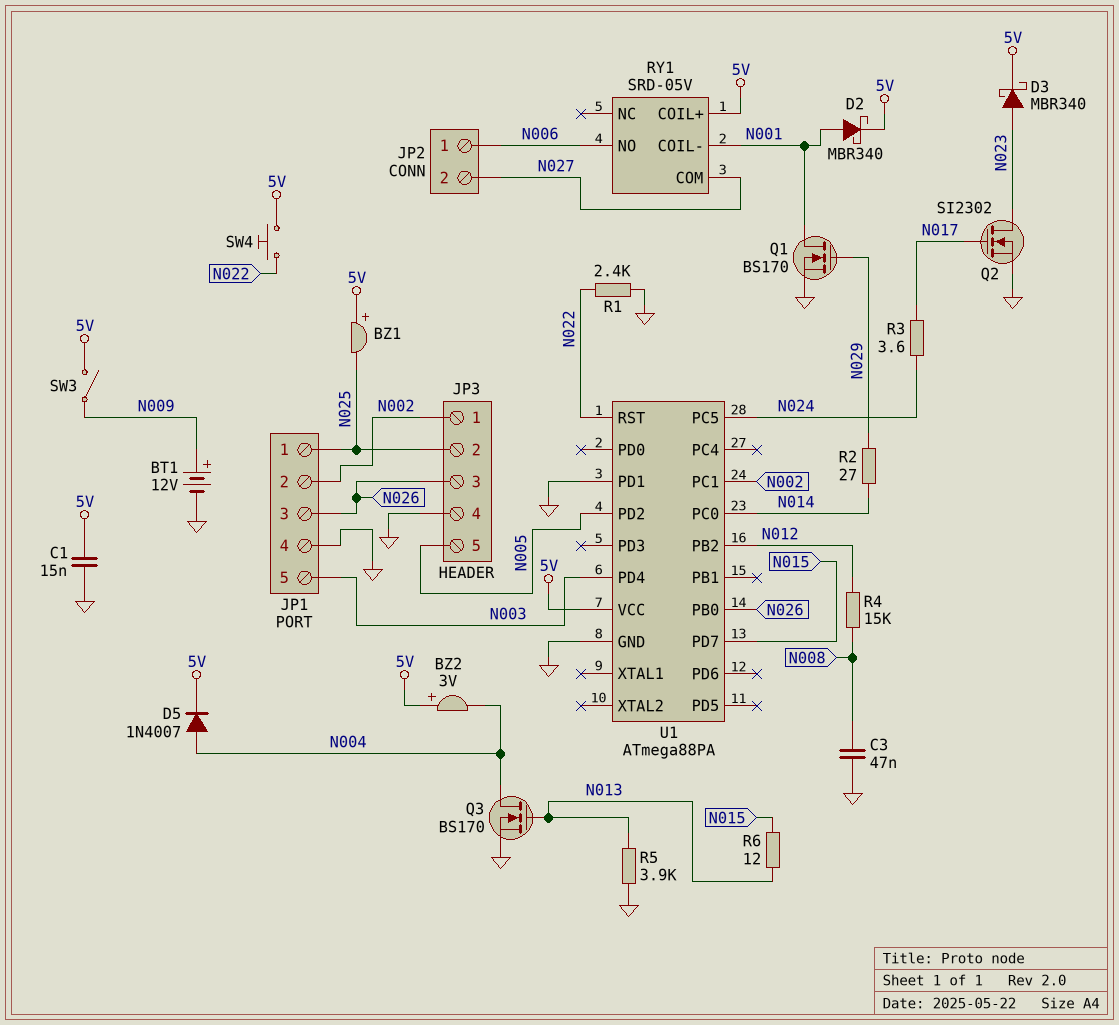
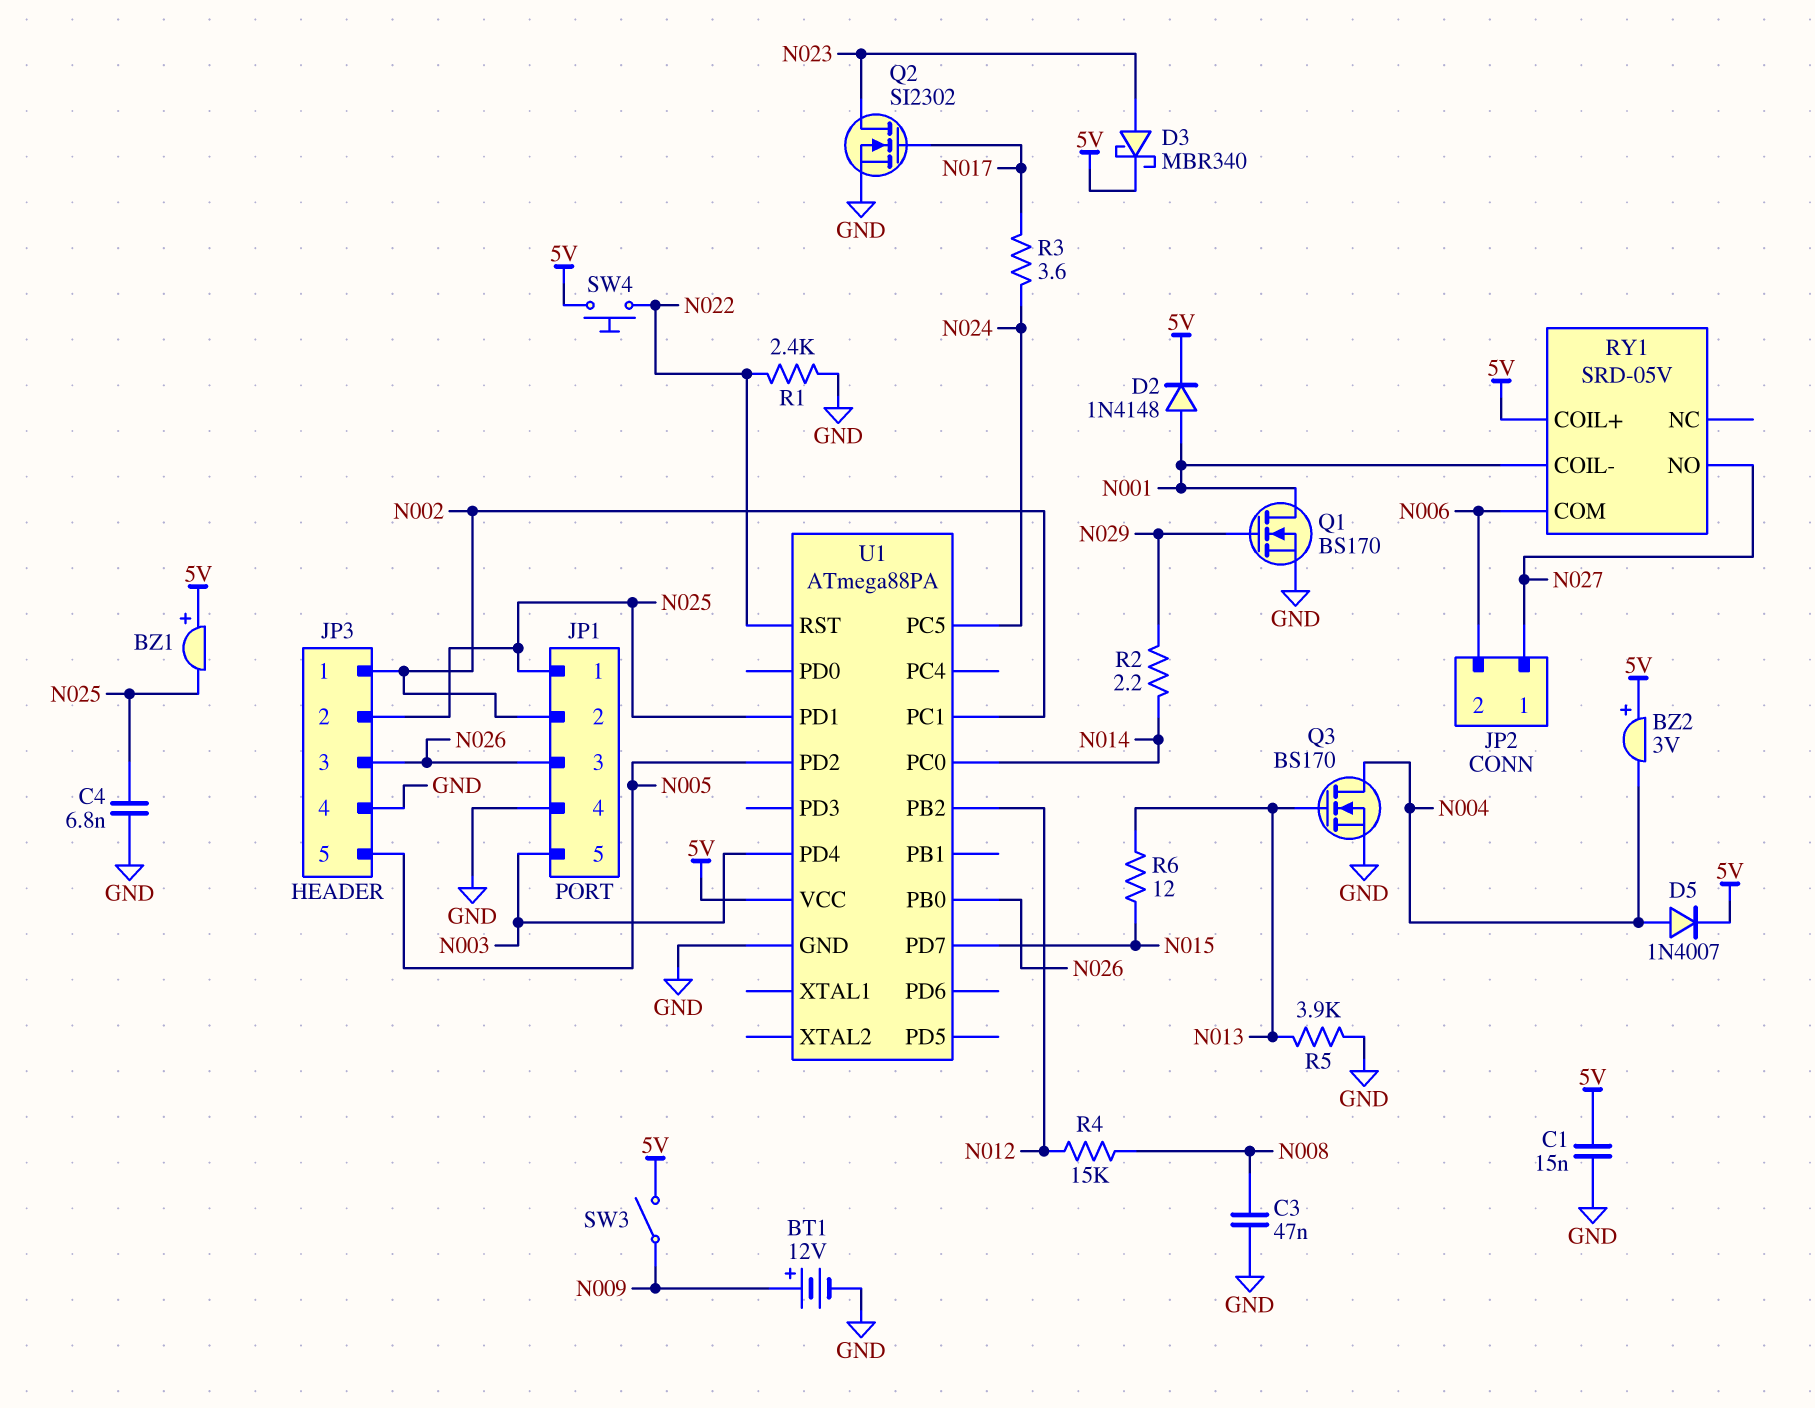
C4: none -> 6.8nF (GND, N025)
D2: schottky MBR340 (A N001, K 5V) -> diode 1N4148 (A N001, K 5V)
JP2 pin 1: N006 -> N027
JP2 pin 2: N027 -> N006
R2: 27 (N014, N029) -> 2.2 (N014, N029)
RY1 pin COM: N027 -> N006
RY1 pin NO: N006 -> N027
U1 pin PD1: GND -> N025

